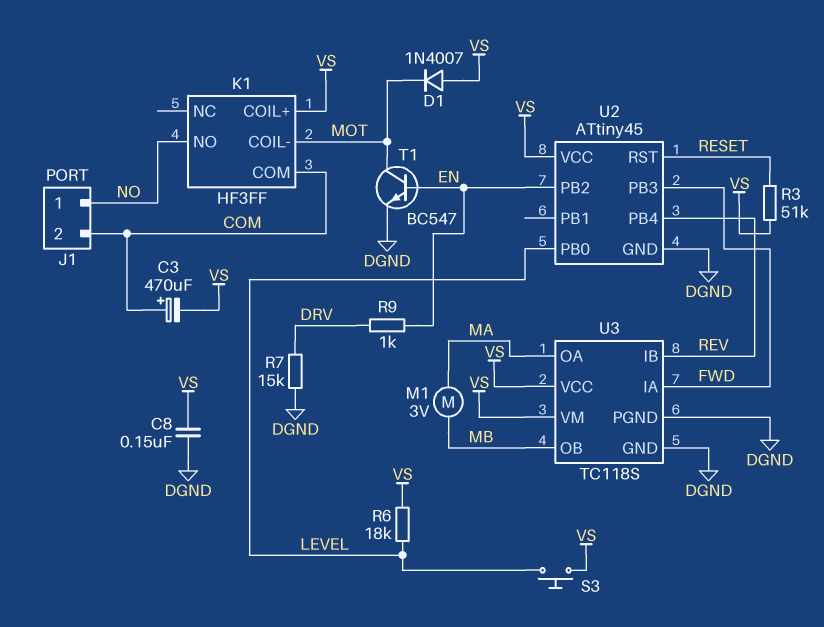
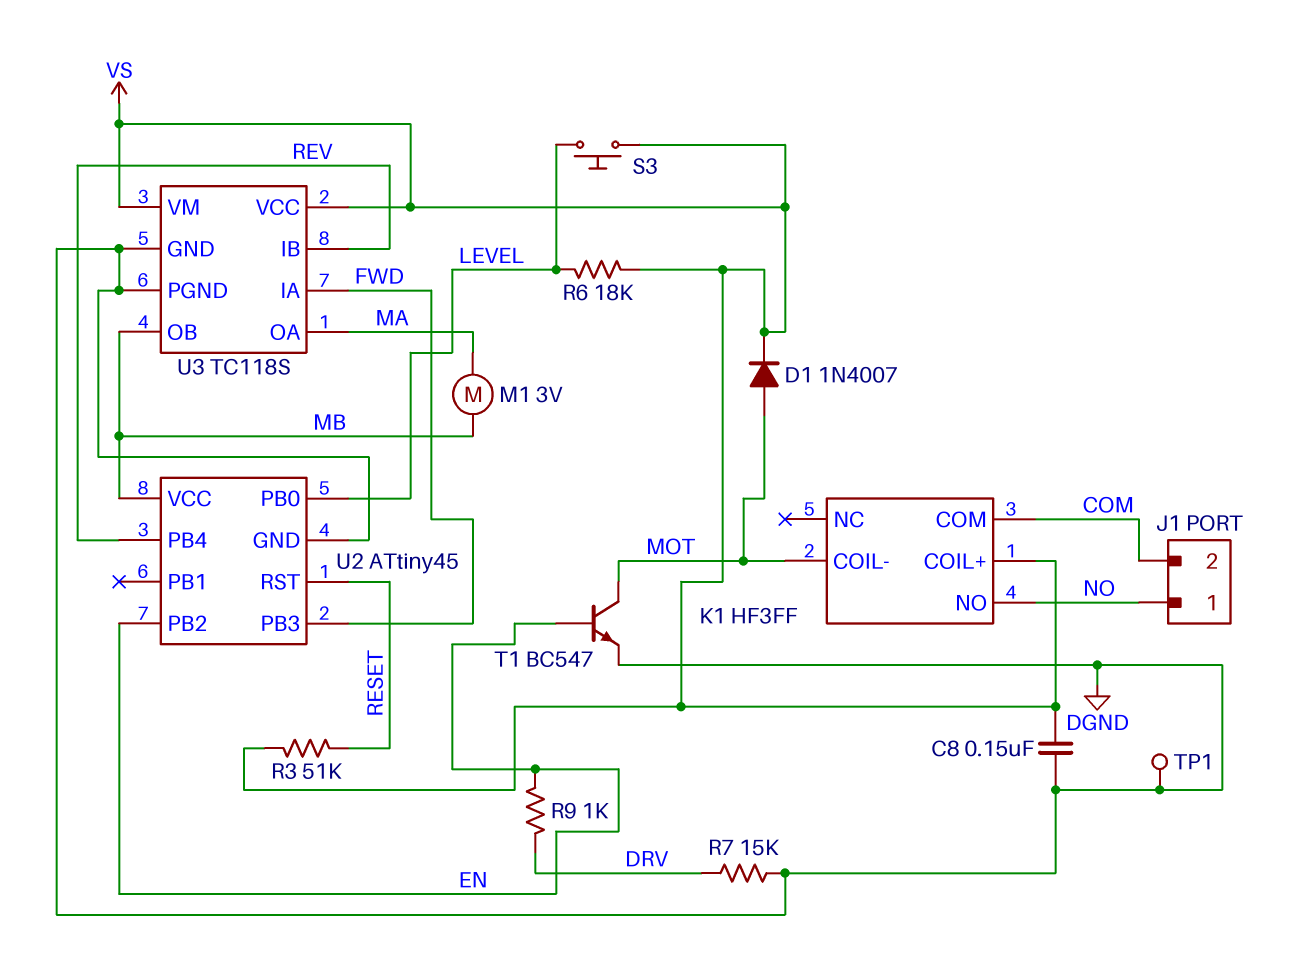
C3: 470uF (plus COM, minus VS) -> none
D1: diode 1N4007 (A VS, K MOT) -> diode 1N4007 (A MOT, K VS)
TP1: none -> test point (DGND)
U2 pin VCC: VS -> MB

